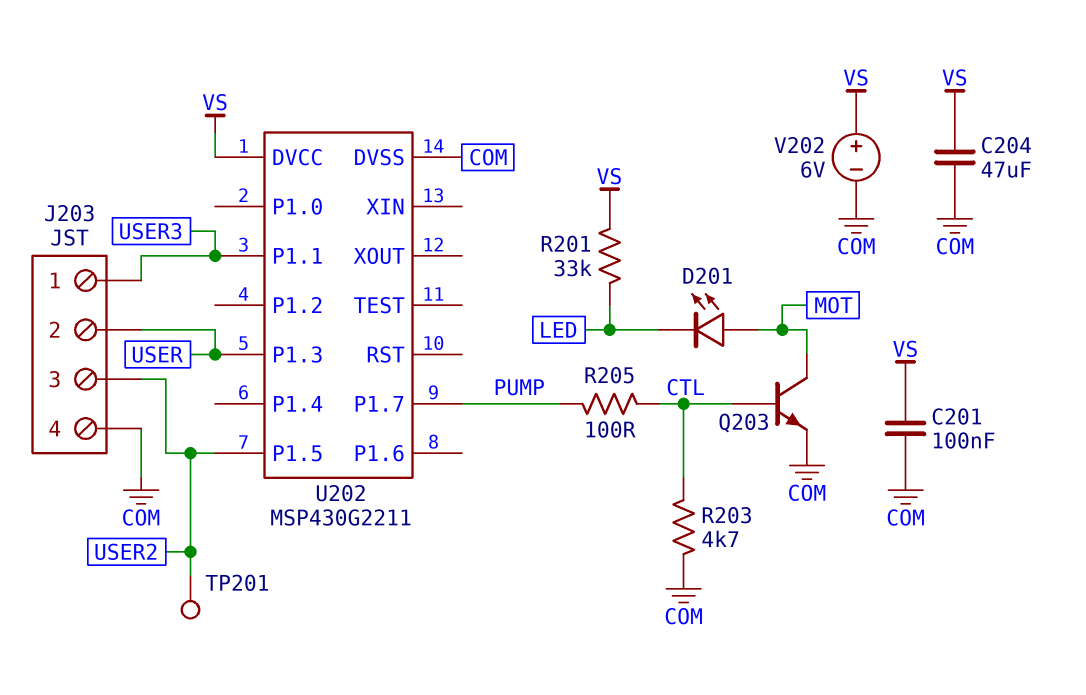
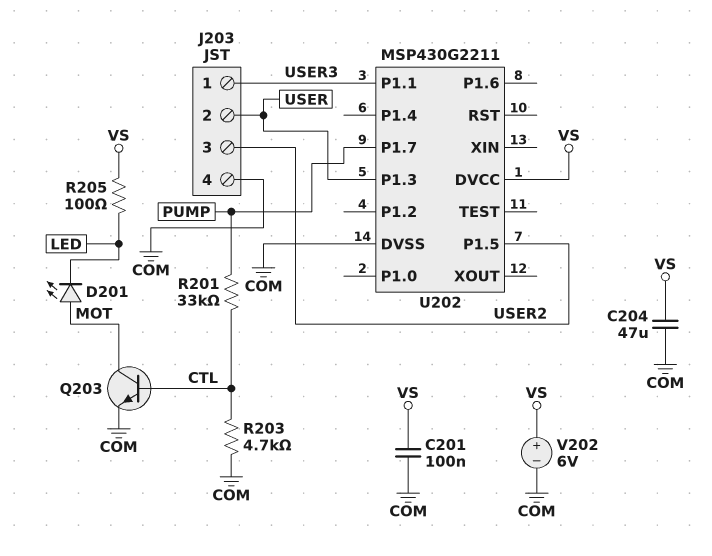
R201: 33k (LED, VS) -> 33k (CTL, PUMP)
R205: 100 (CTL, PUMP) -> 100 (LED, VS)
TP201: test point (USER2) -> none

